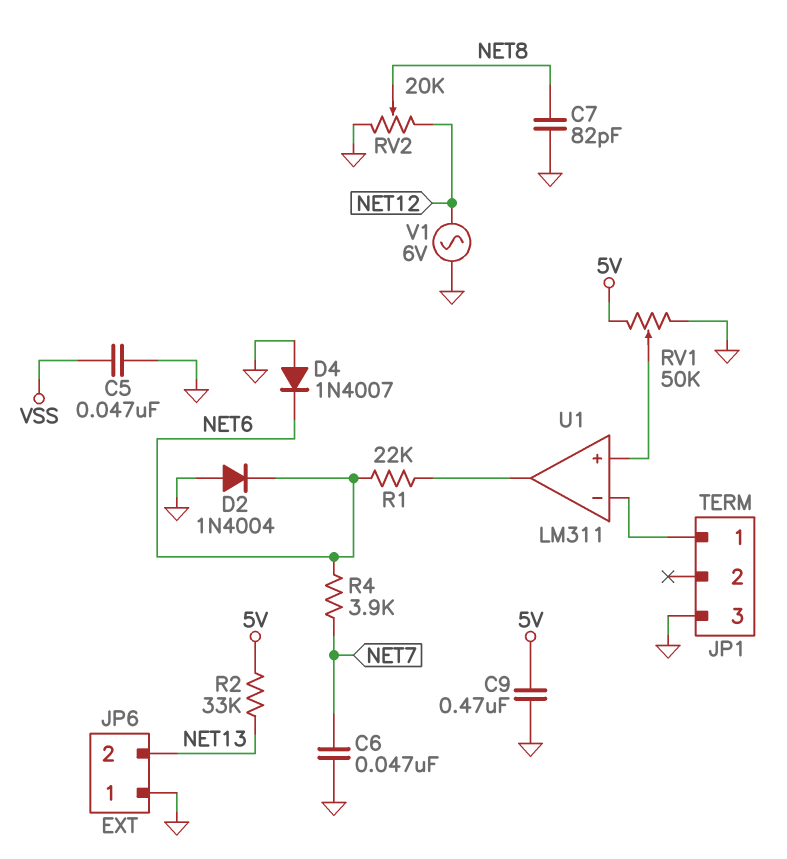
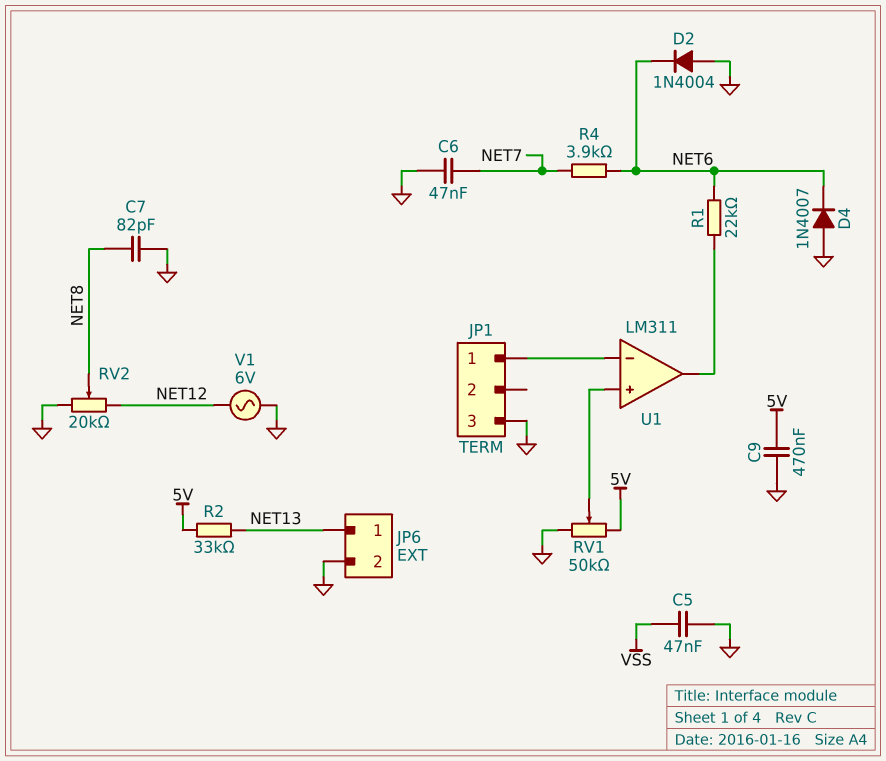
JP6 pin 1: GND -> NET13
JP6 pin 2: NET13 -> GND

